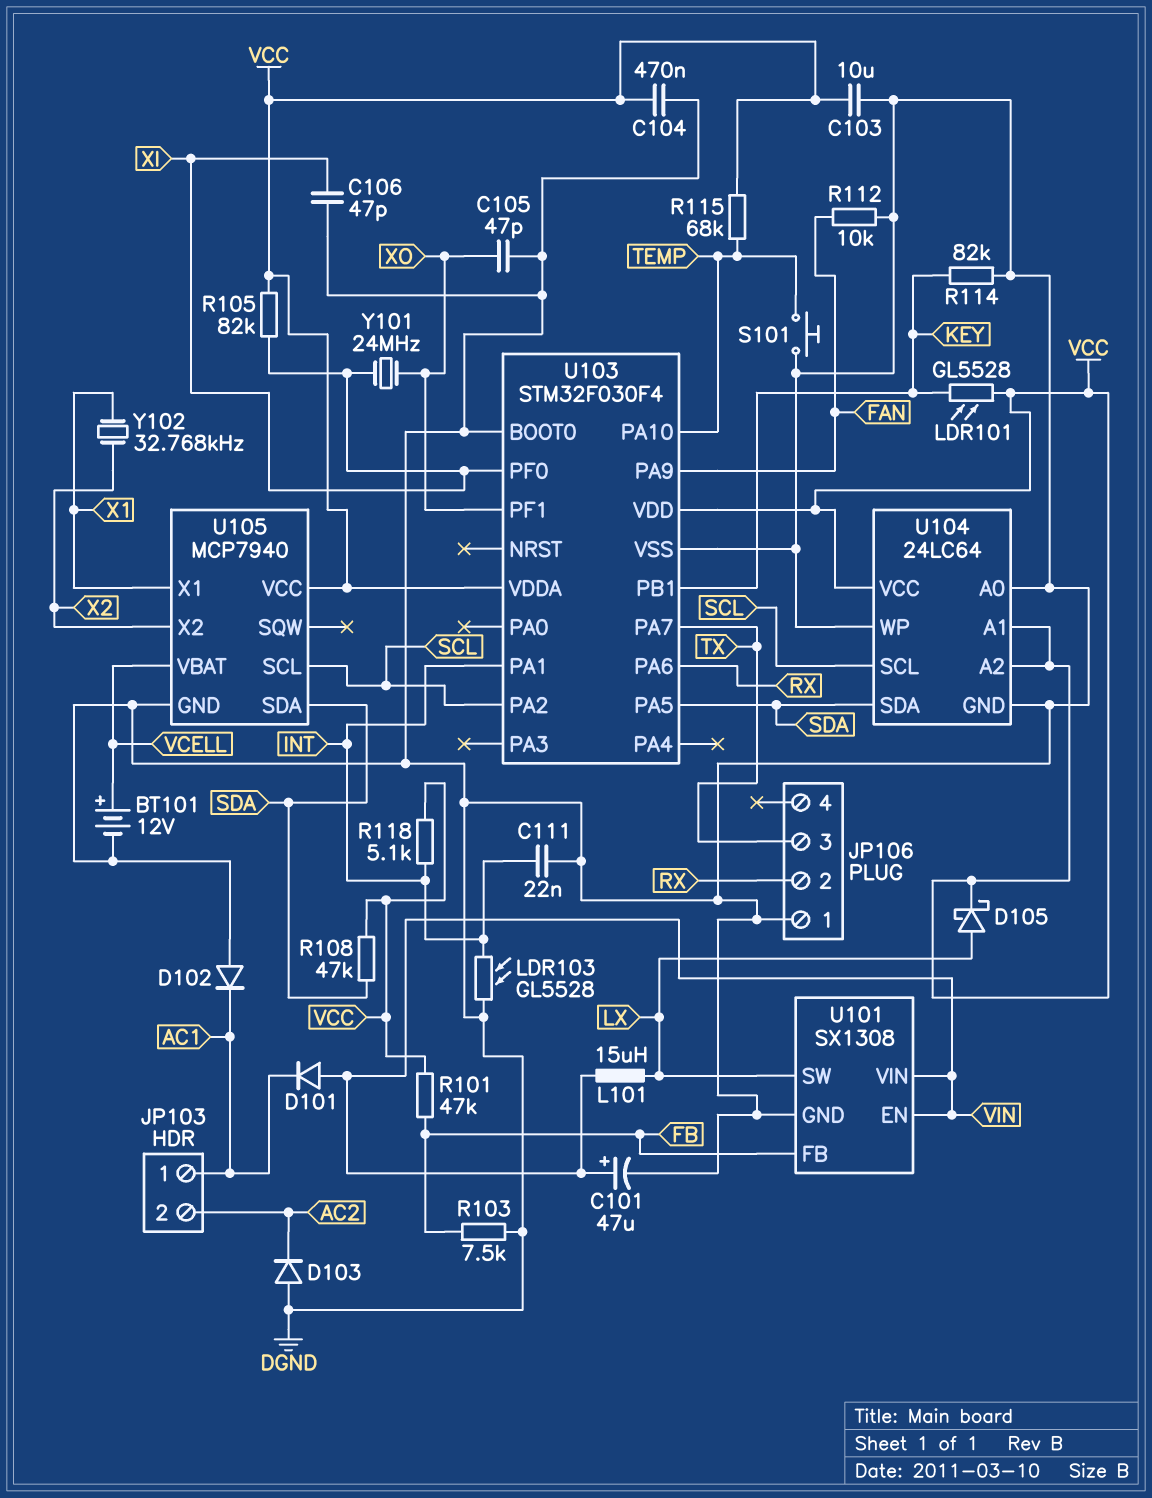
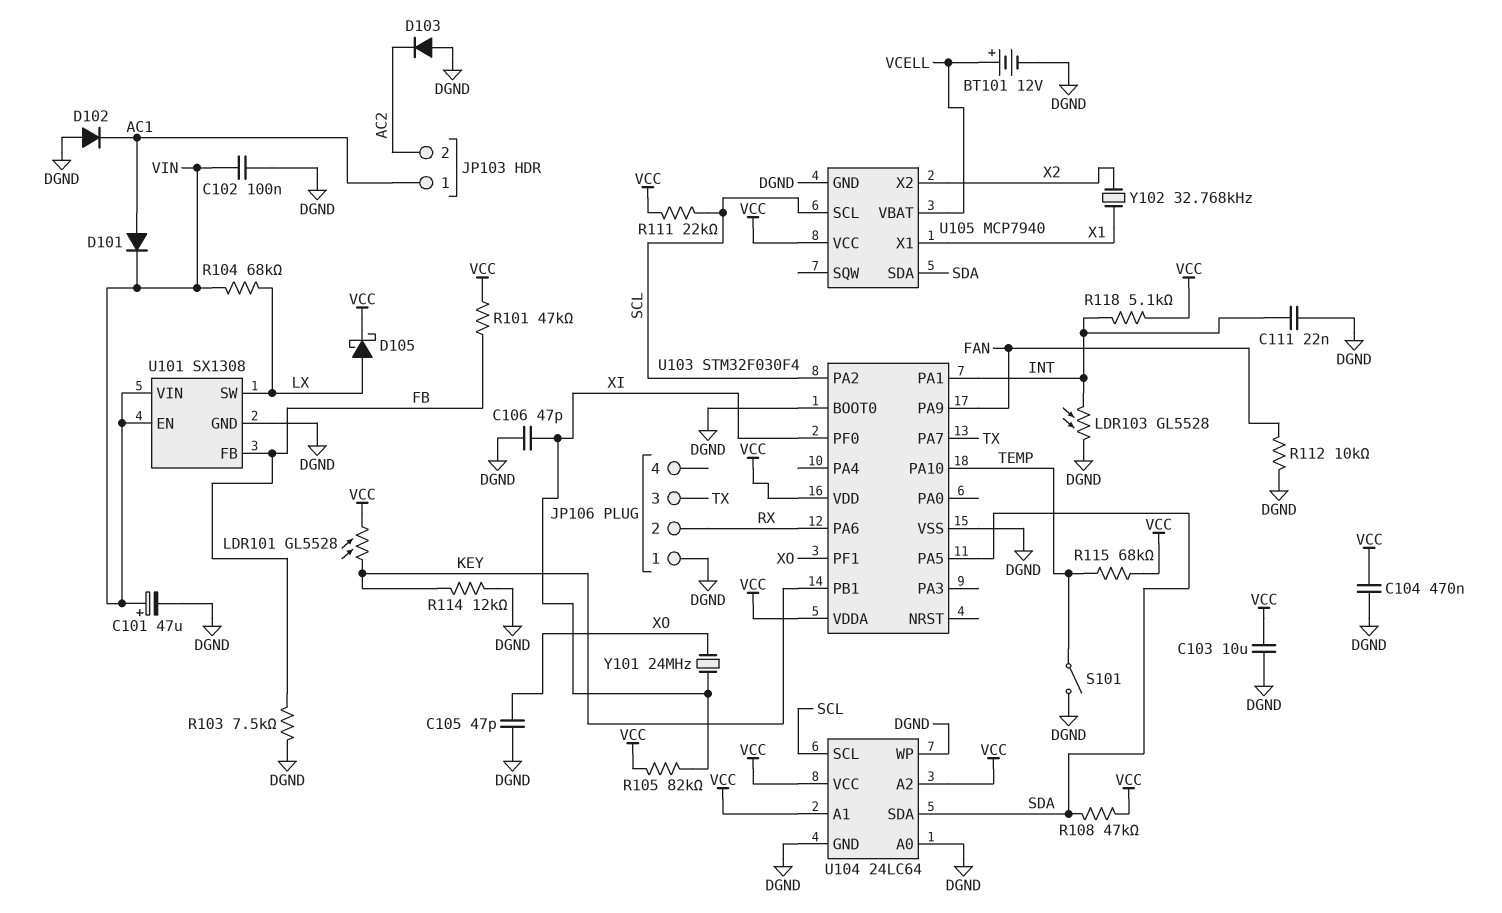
C102: none -> 100nF (DGND, VIN)
D101: diode (A VIN, K AC1) -> diode (A AC1, K VIN)
L101: 15uH (LX, VIN) -> none
R104: none -> 68k (LX, VIN)
R111: none -> 22k (SCL, VCC)
R114: 82k (DGND, KEY) -> 12k (DGND, KEY)
S101: button (DGND, TEMP) -> switch (DGND, TEMP)

